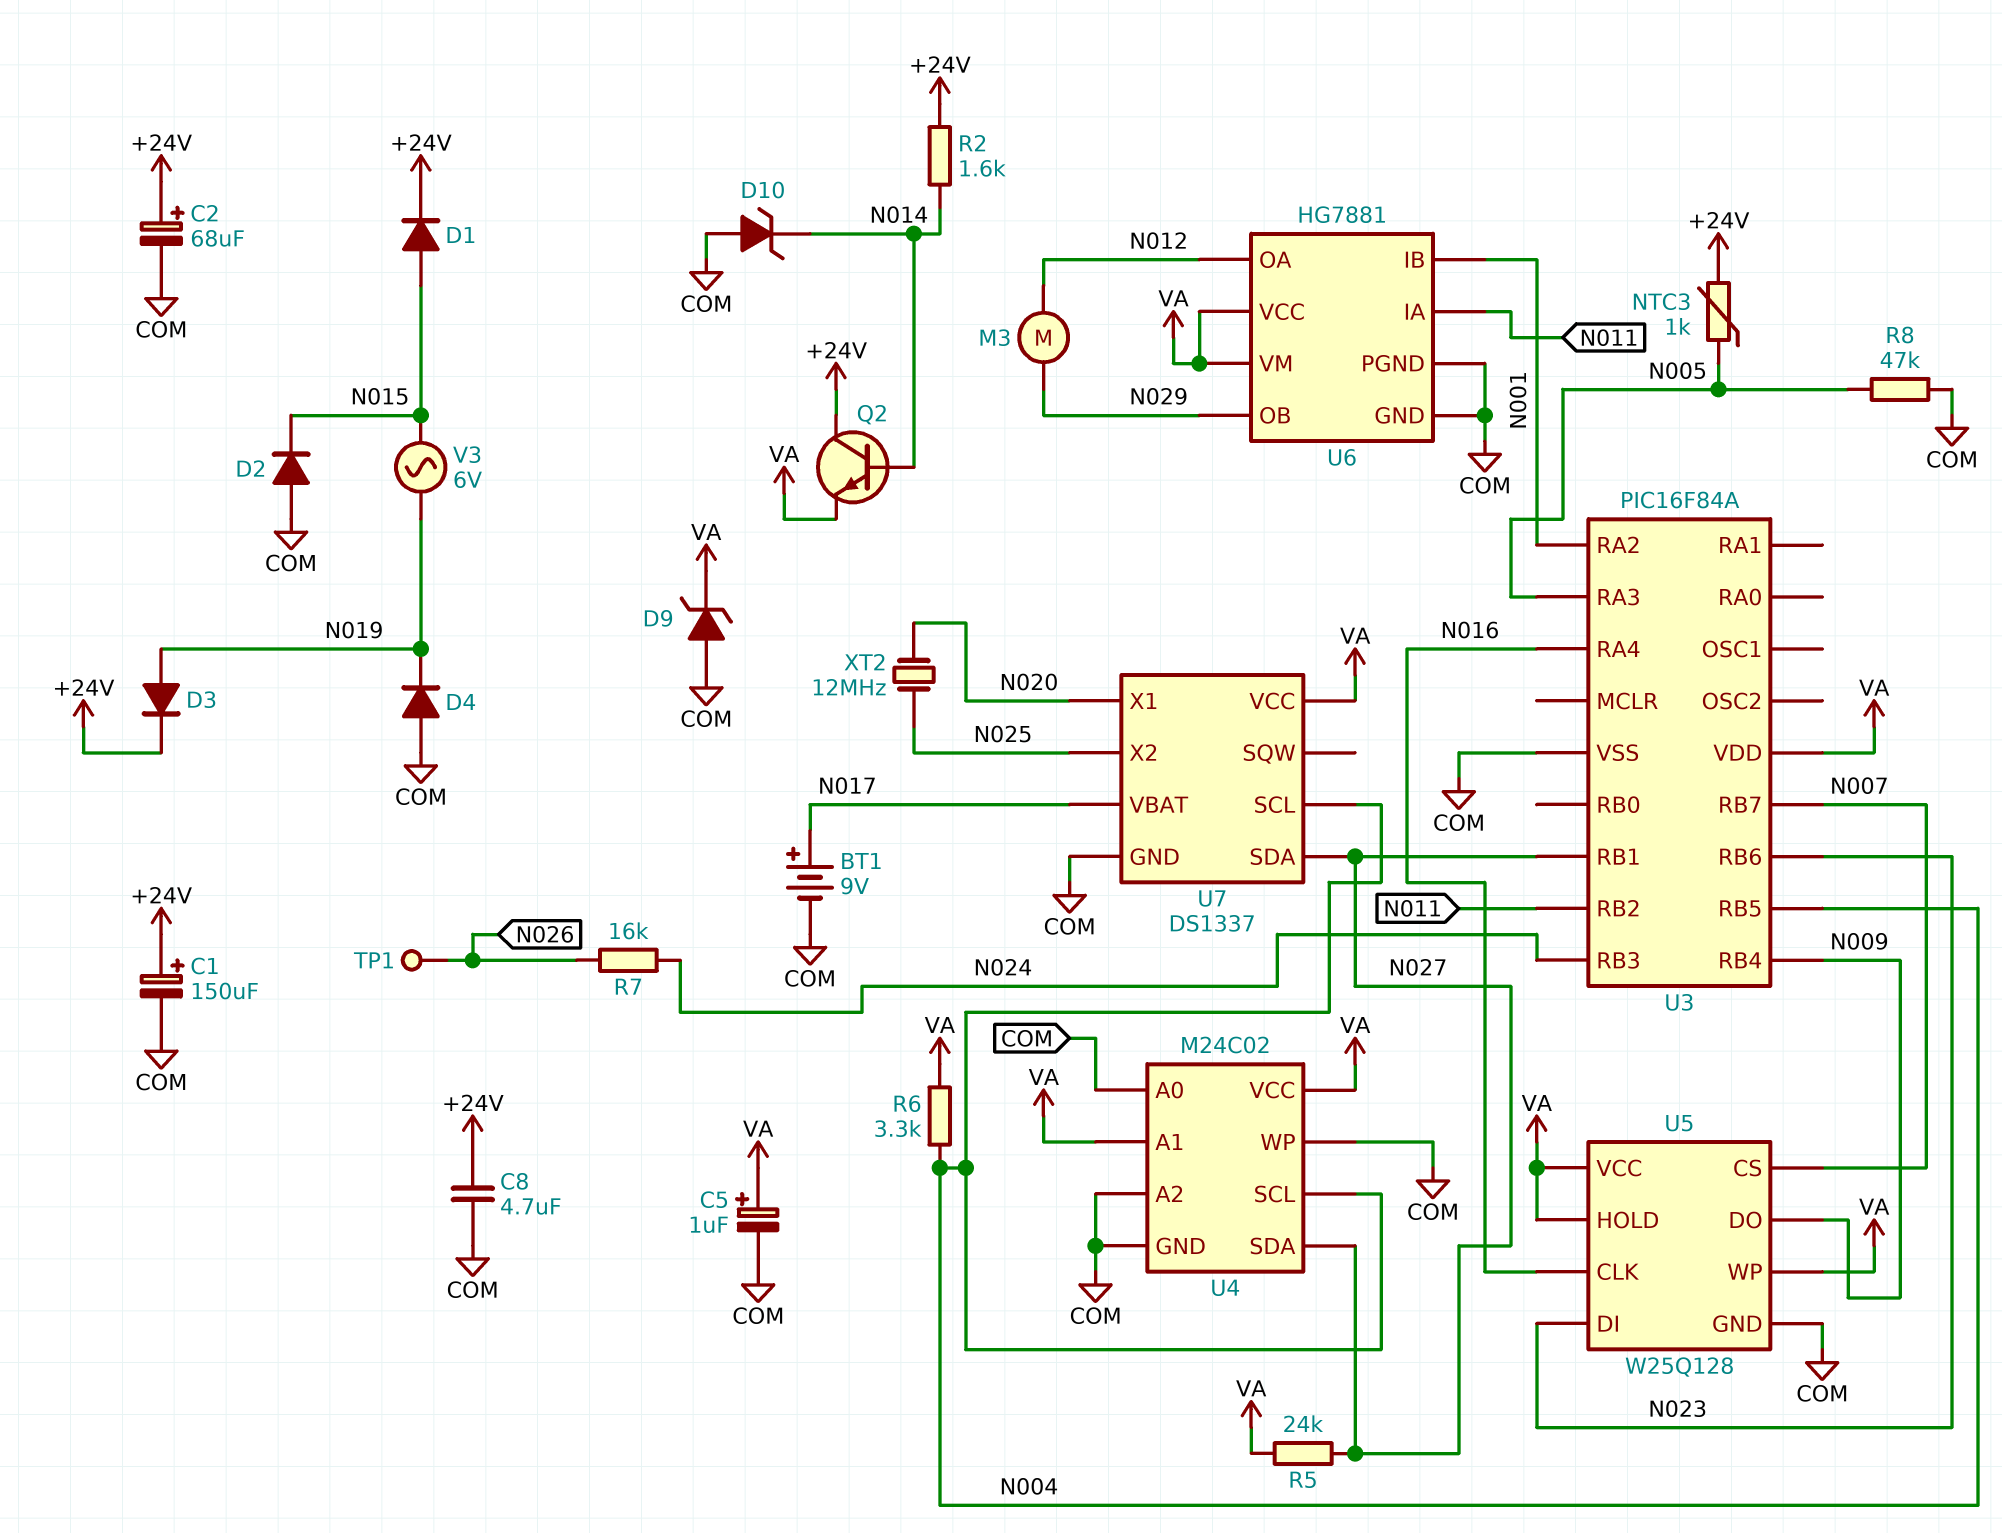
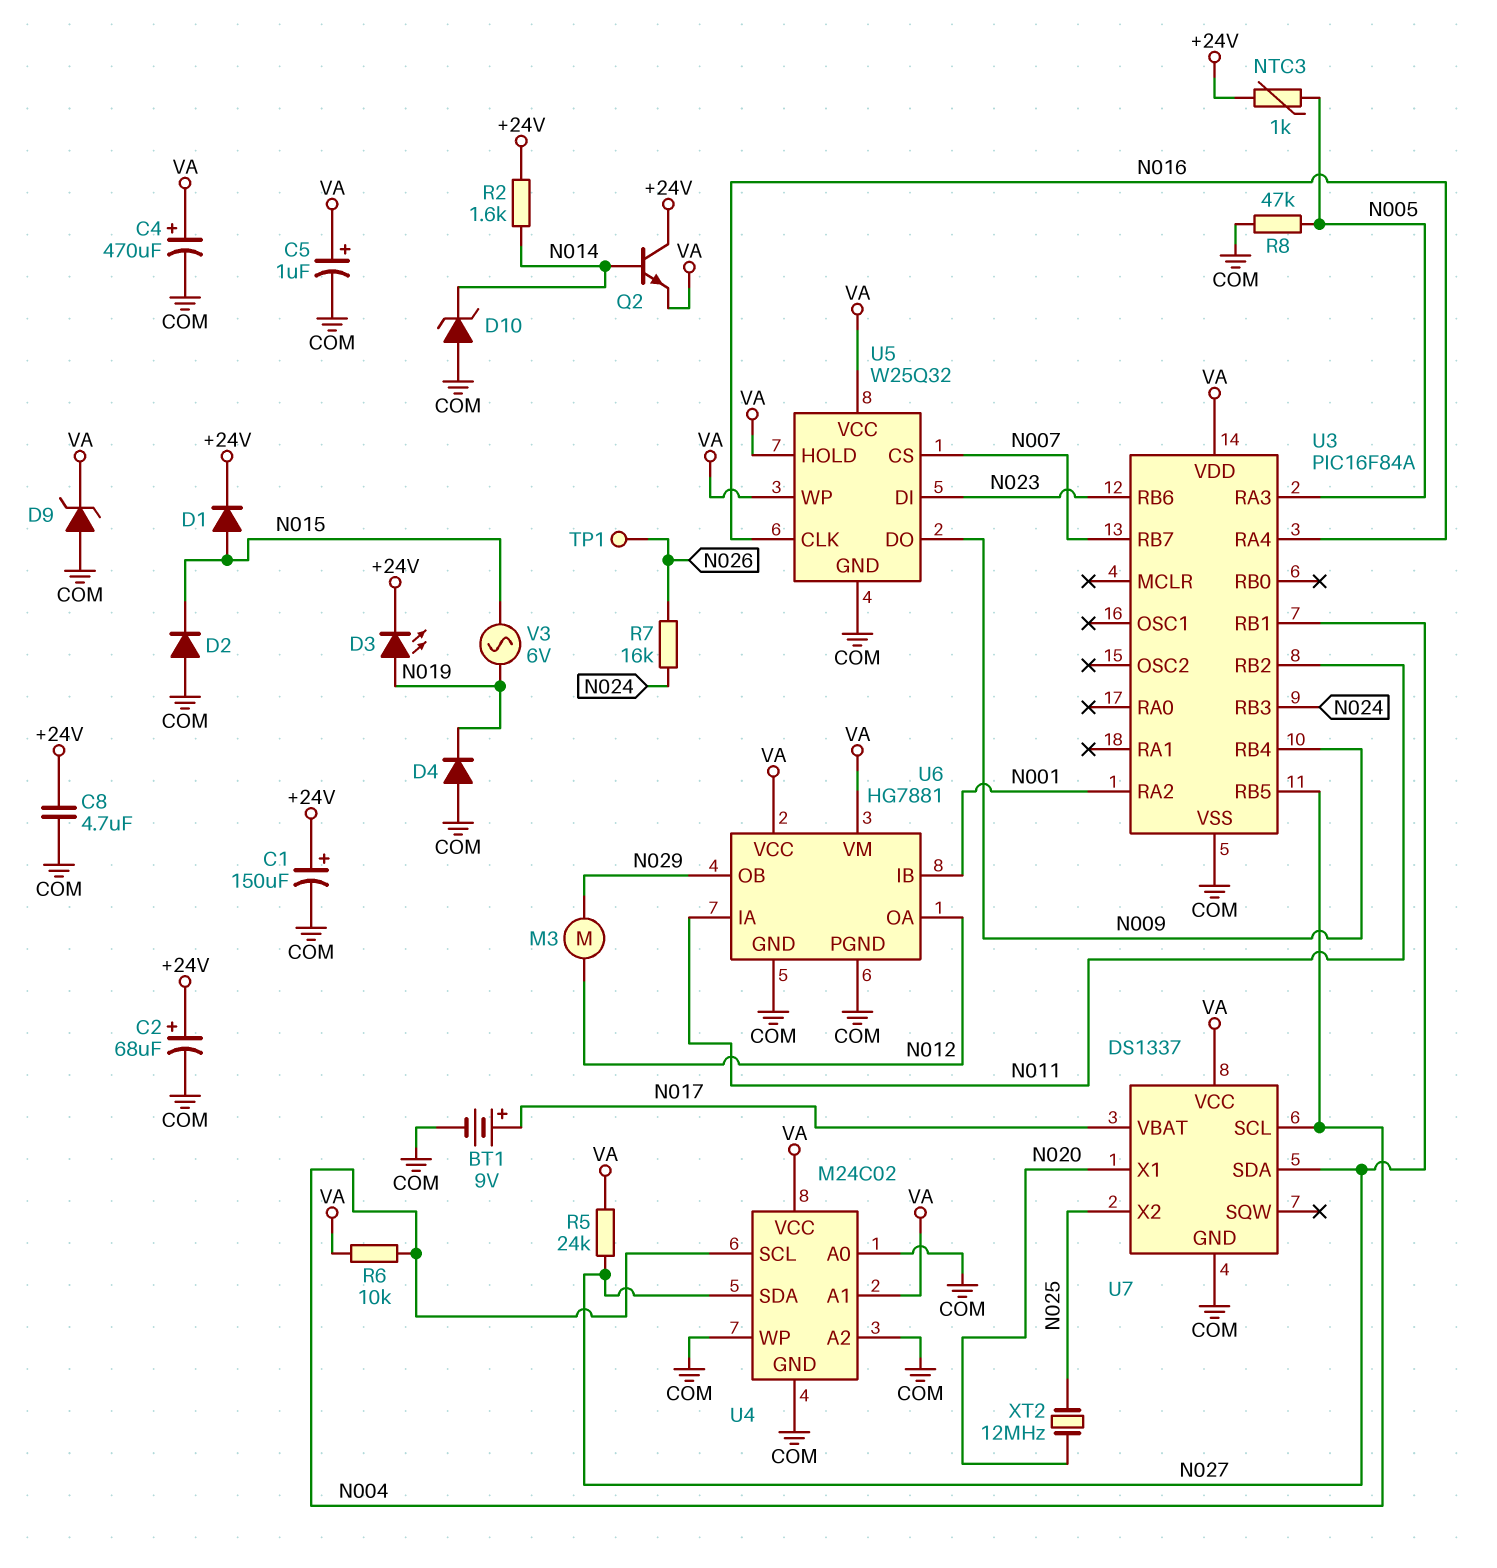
C4: none -> 470uF (plus VA, minus COM)
D3: diode (A N019, K +24V) -> LED (A N019, K +24V)
R6: 3.3k (N004, VA) -> 10k (N004, VA)
U5: W25Q128 -> W25Q32

